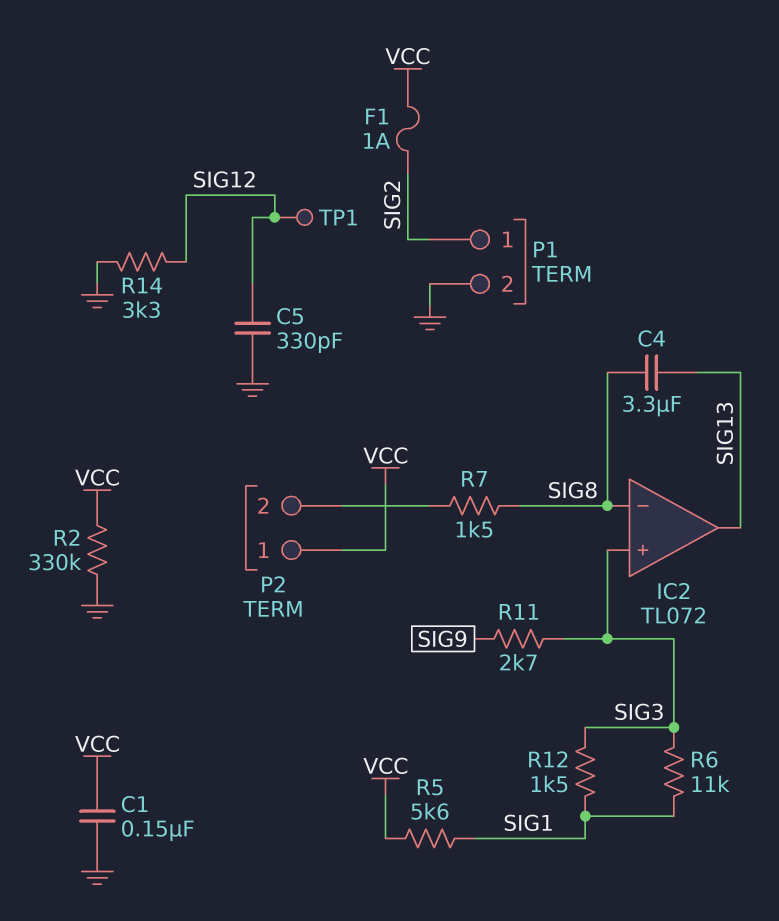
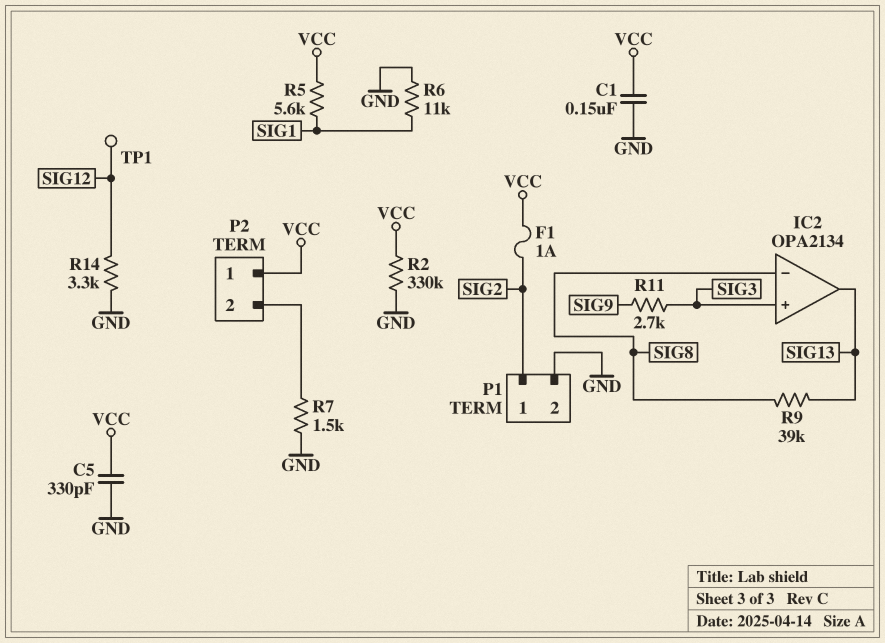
C4: 3.3uF (SIG8, SIG13) -> none
C5: 330pF (GND, SIG12) -> 330pF (GND, VCC)
IC2: TL072 -> OPA2134
R6: 11k (SIG1, SIG3) -> 11k (GND, SIG1)
R7: 1.5k (P2/2, SIG8) -> 1.5k (GND, P2/2)
R9: none -> 39k (SIG8, SIG13)
R12: 1.5k (SIG1, SIG3) -> none

